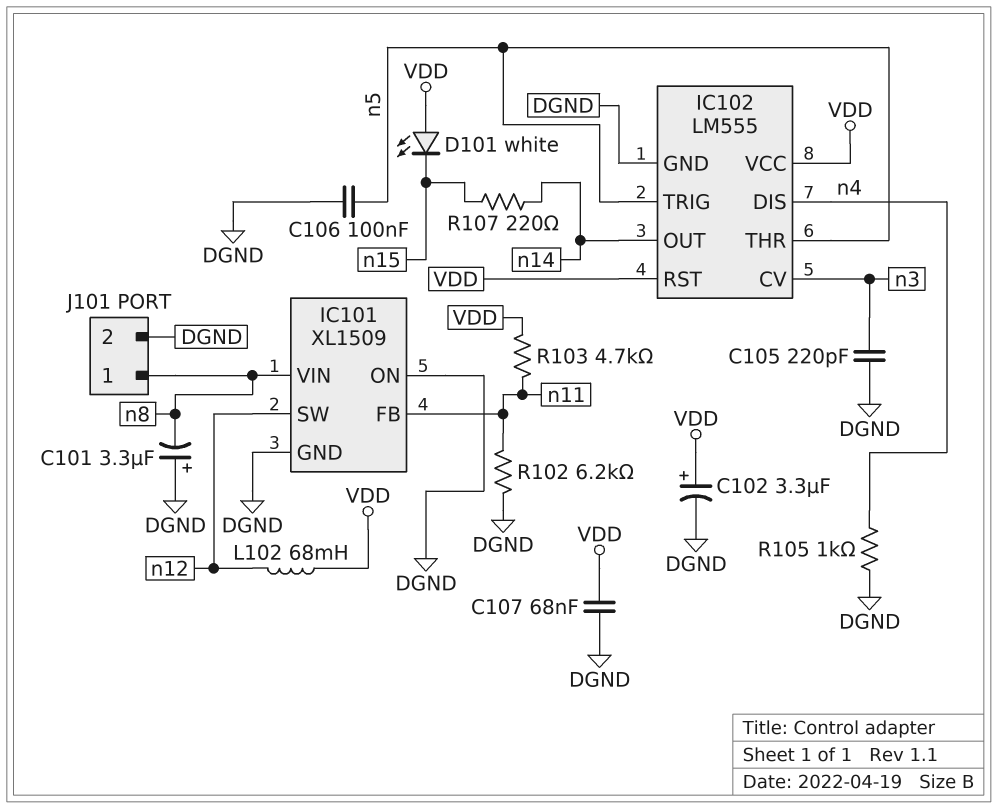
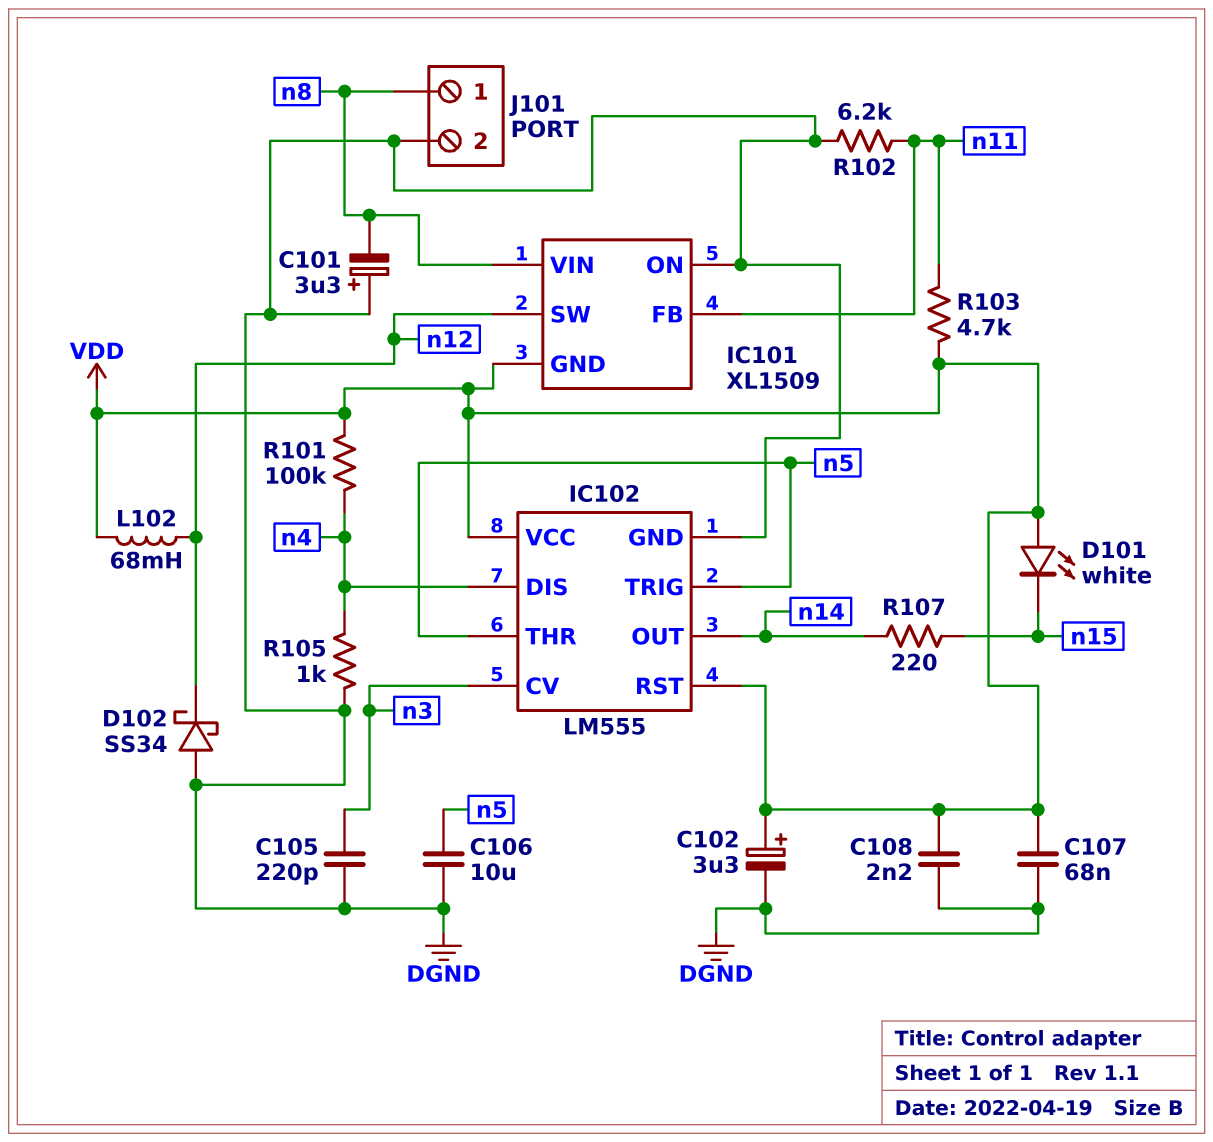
C106: 100nF (DGND, n5) -> 10uF (DGND, n5)
C108: none -> 2.2nF (DGND, VDD)
D102: none -> schottky SS34 (A DGND, K n12)
IC101 pin GND: DGND -> VDD
R101: none -> 100k (VDD, n4)

